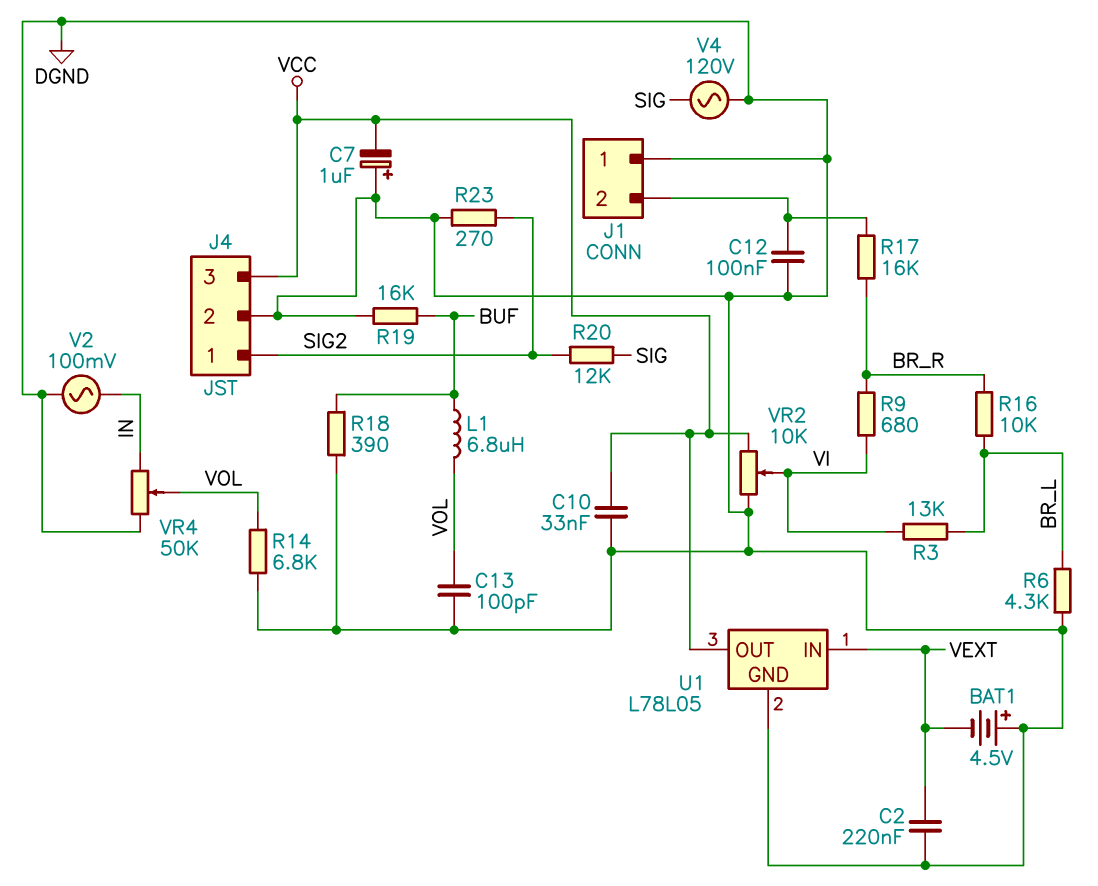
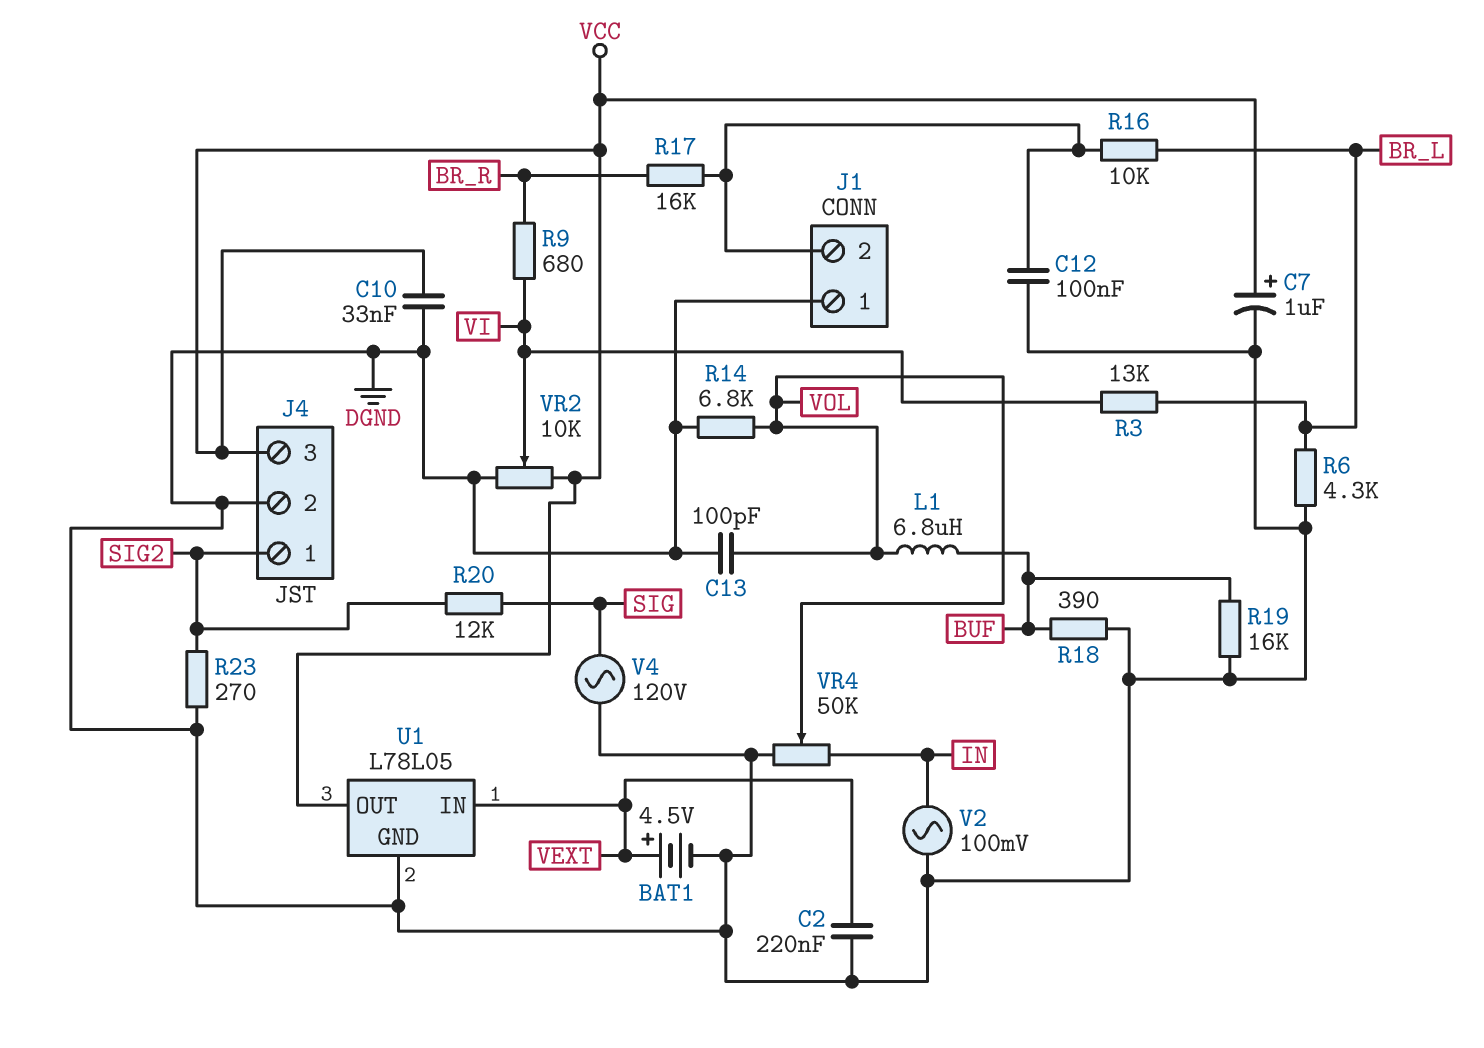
BAT1: 4.5V (plus DGND, minus VEXT) -> 4.5V (plus VEXT, minus DGND)
C7: 1uF (plus DGND, minus VCC) -> 1uF (plus VCC, minus DGND)
R16: 10k (BR_L, BR_R) -> 10k (BR_L, J1/2)

